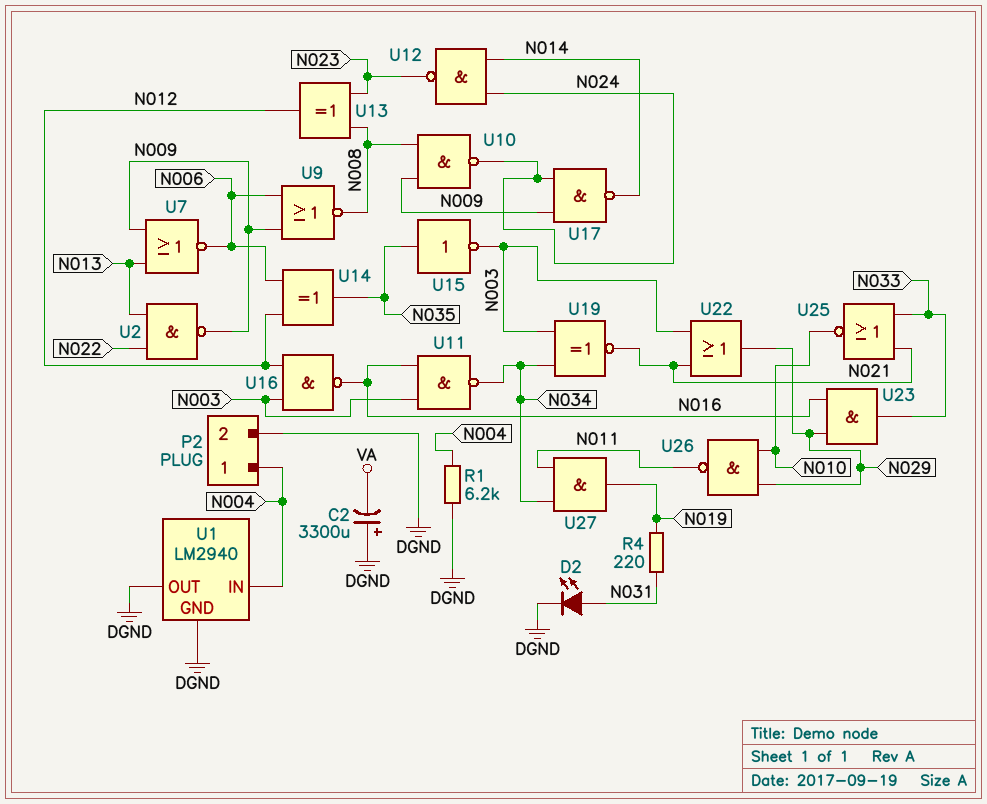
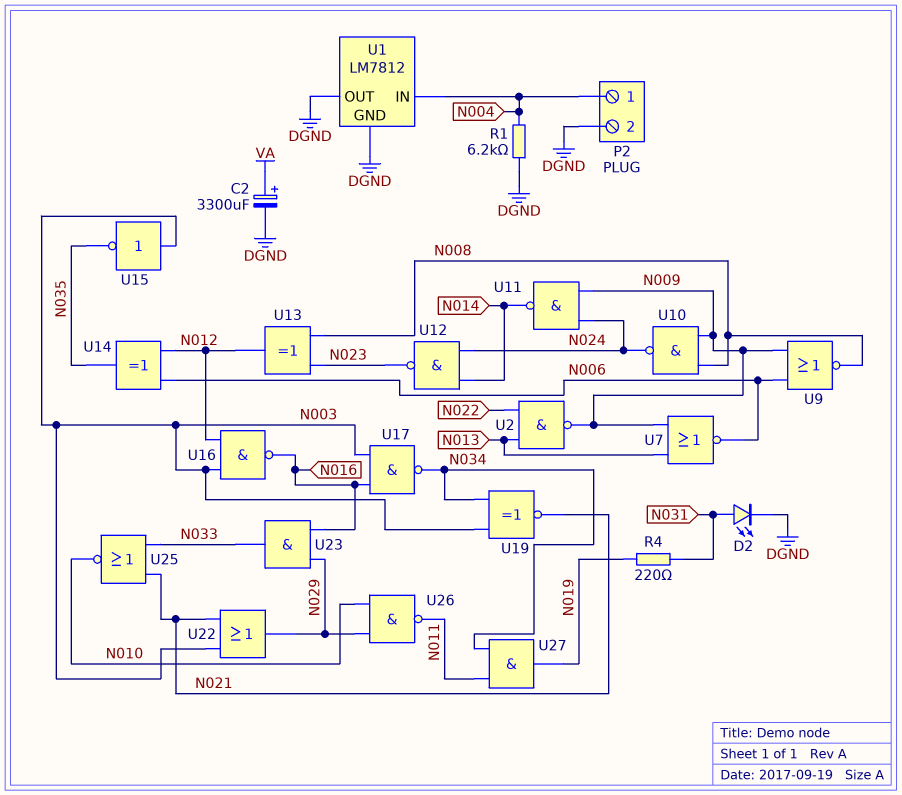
C2: 3300uF (plus DGND, minus VA) -> 3300uF (plus VA, minus DGND)
U1: LM2940 -> LM7812
U11: NAND (in N003, in N016, out N034) -> NAND (in N009, in N024, out N014)
U15: NOT (in N035, out N003) -> NOT (in N003, out N035)
U17: NAND (in N009, in N024, out N014) -> NAND (in N003, in N016, out N034)

